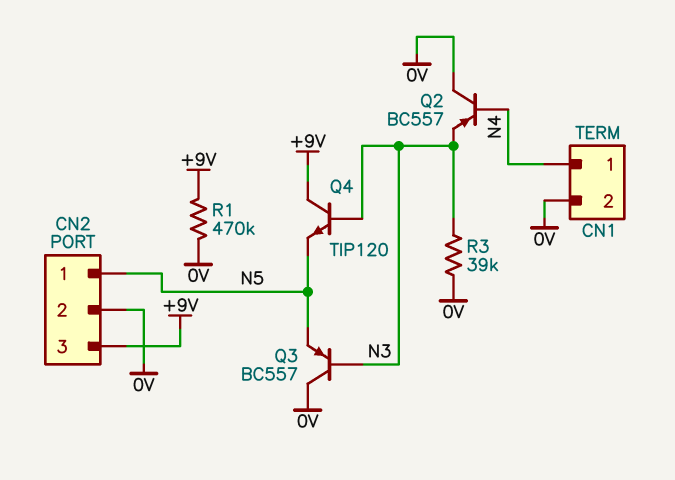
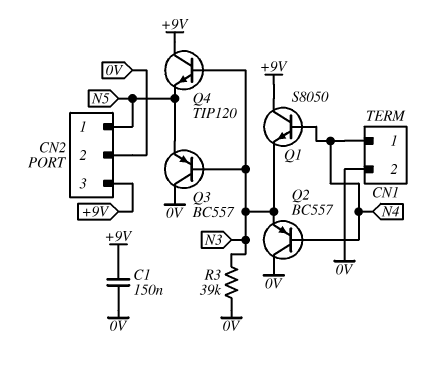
C1: none -> 150nF (+9V, 0V)
Q1: none -> NPN S8050 (B N4, C +9V, E N3)
R1: 470k (+9V, 0V) -> none

